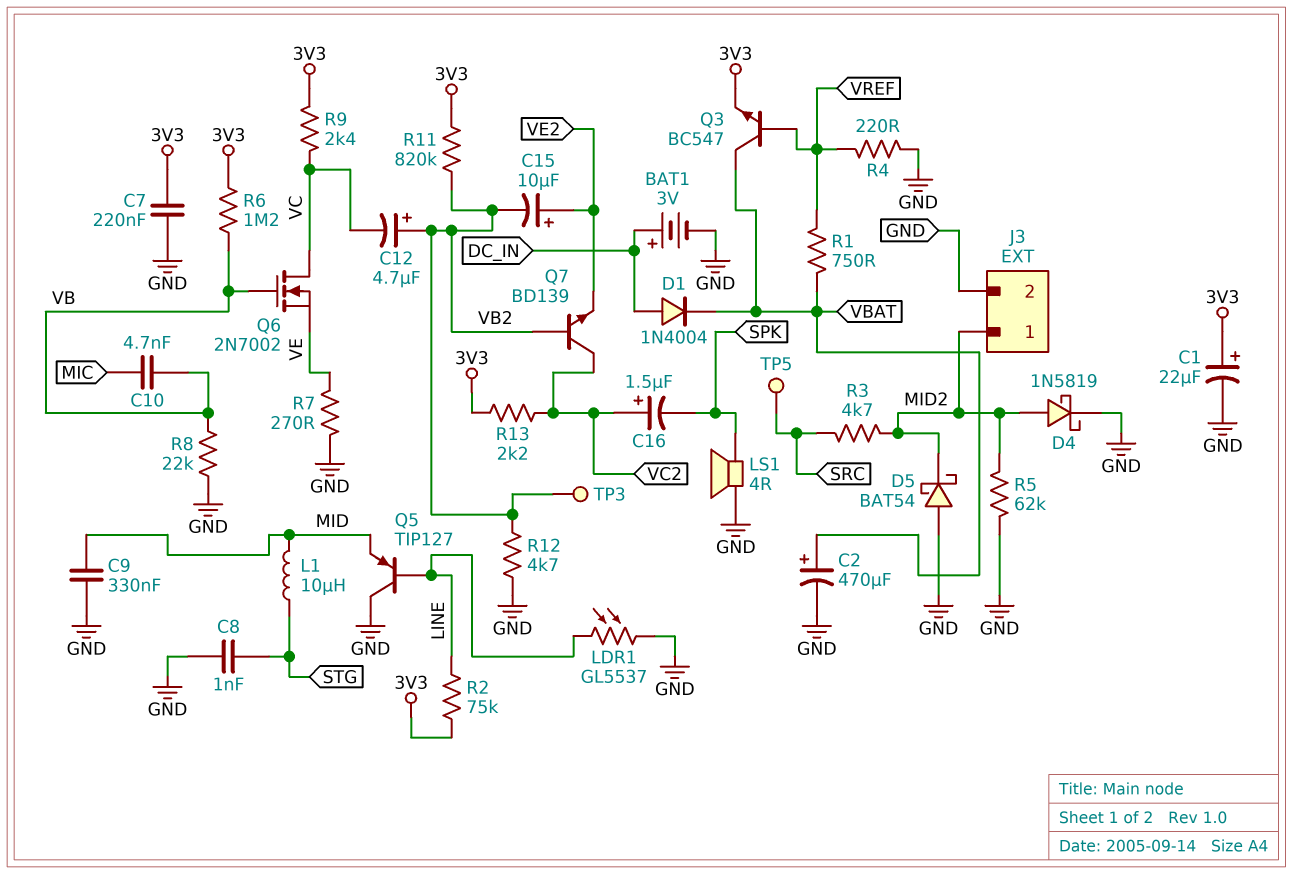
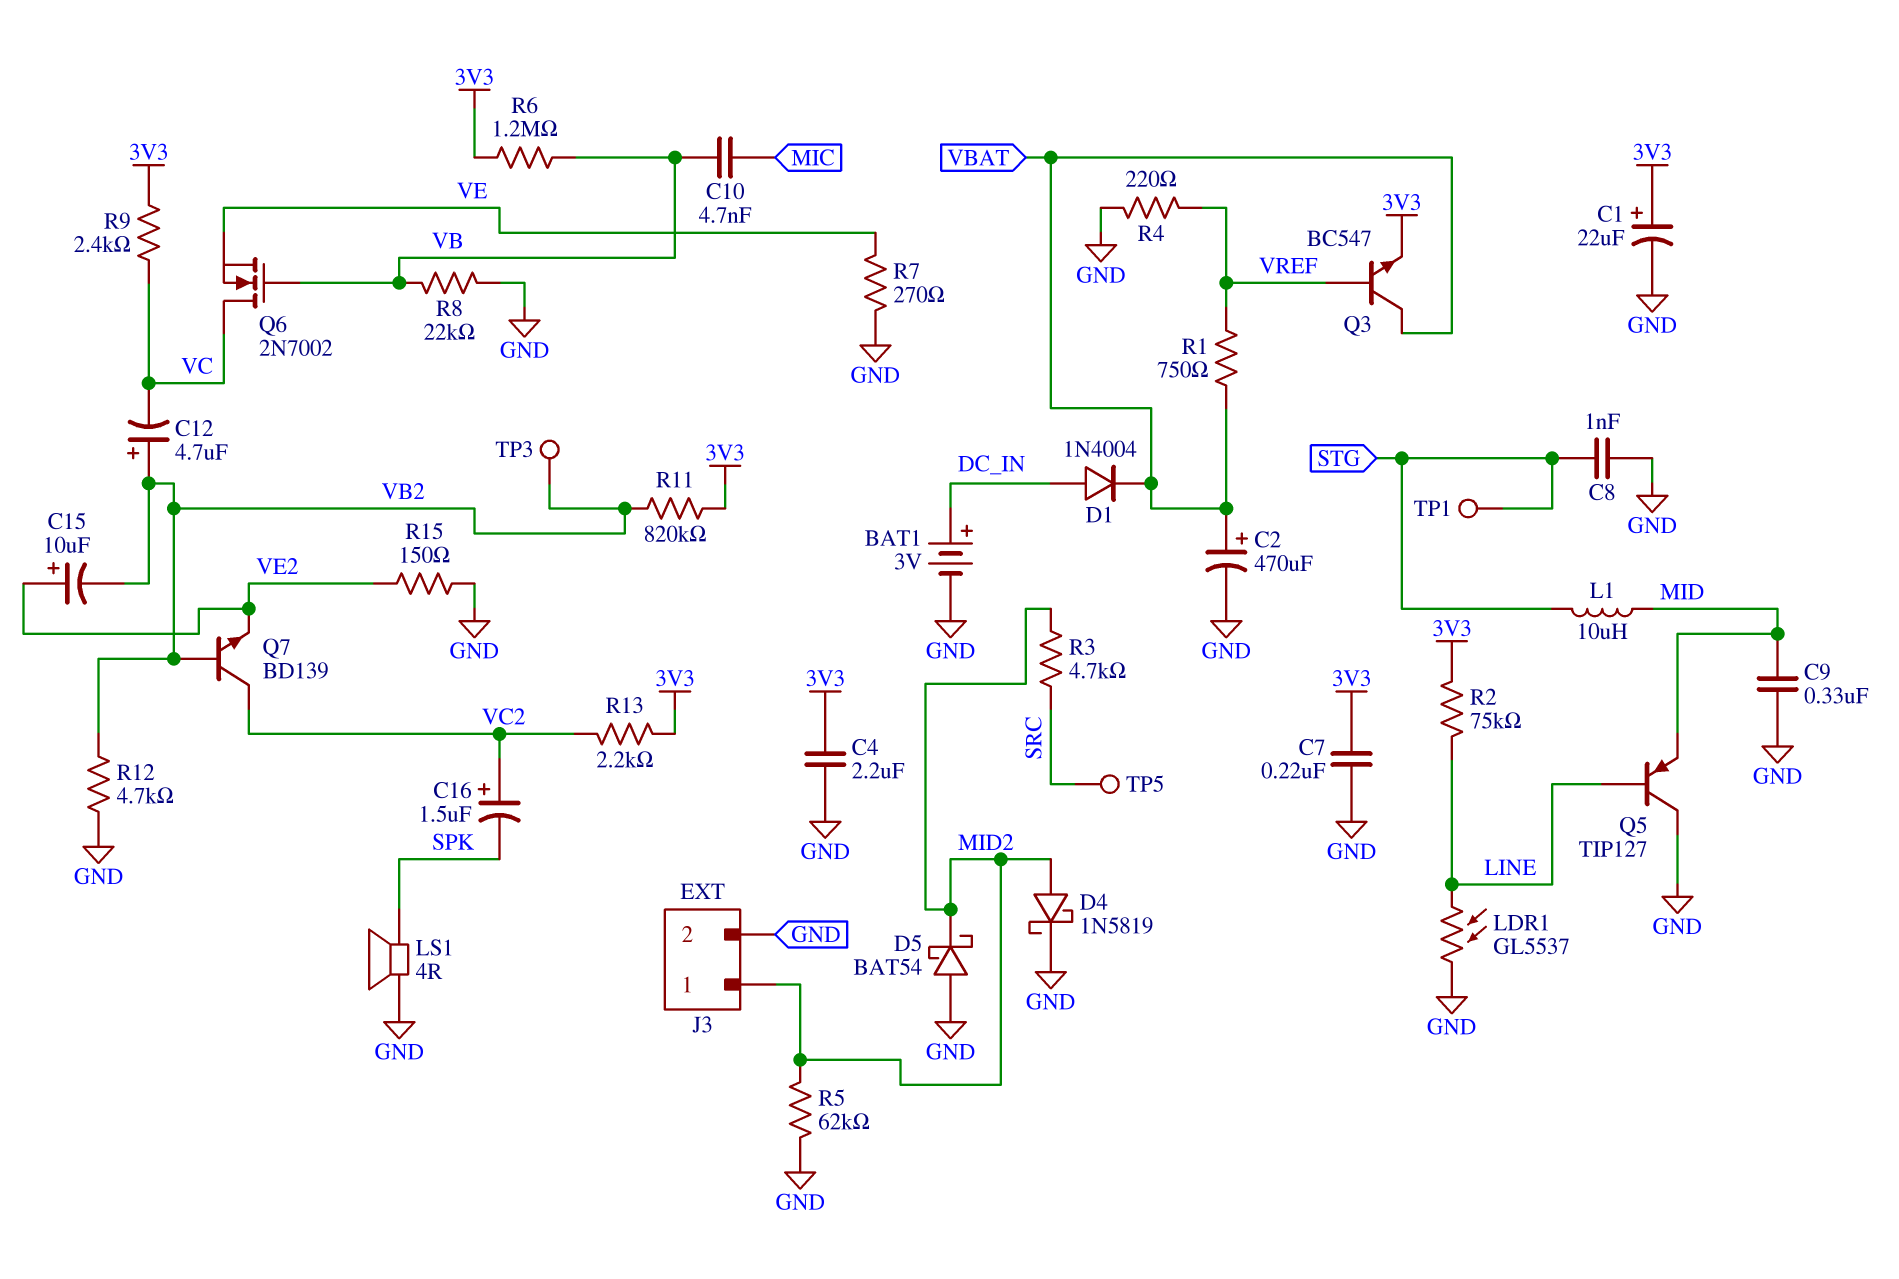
C4: none -> 2.2uF (3V3, GND)
R15: none -> 150 (GND, VE2)
TP1: none -> test point (STG)

